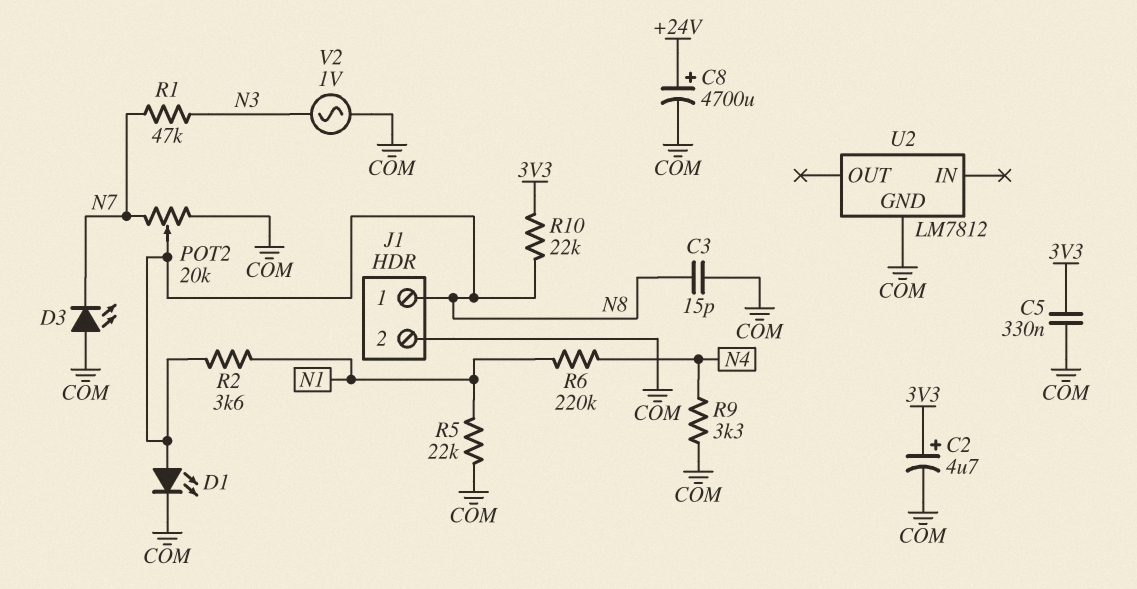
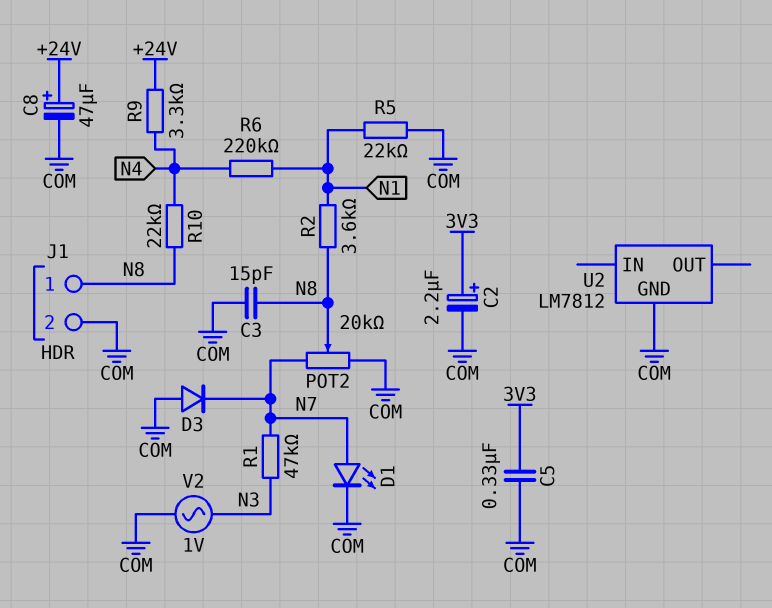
C2: 4.7uF (plus 3V3, minus COM) -> 2.2uF (plus 3V3, minus COM)
C8: 4700uF (plus +24V, minus COM) -> 47uF (plus +24V, minus COM)
D1: LED (A N8, K COM) -> LED (A N7, K COM)
D3: LED (A COM, K N7) -> diode (A COM, K N7)
R9: 3.3k (COM, N4) -> 3.3k (+24V, N4)
R10: 22k (3V3, N8) -> 22k (N4, N8)

